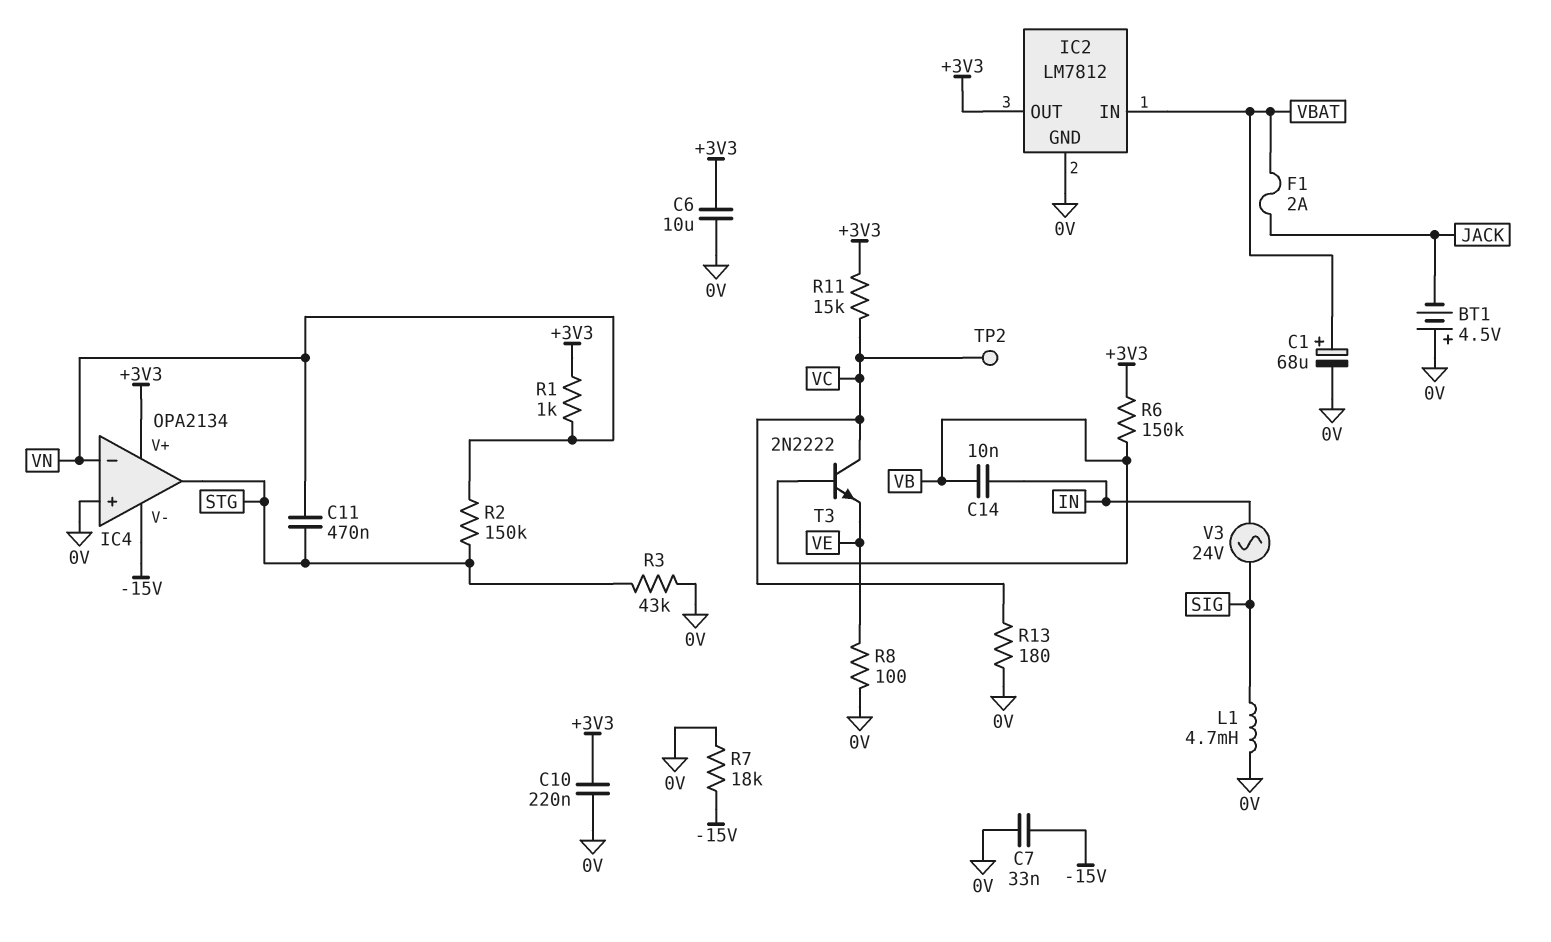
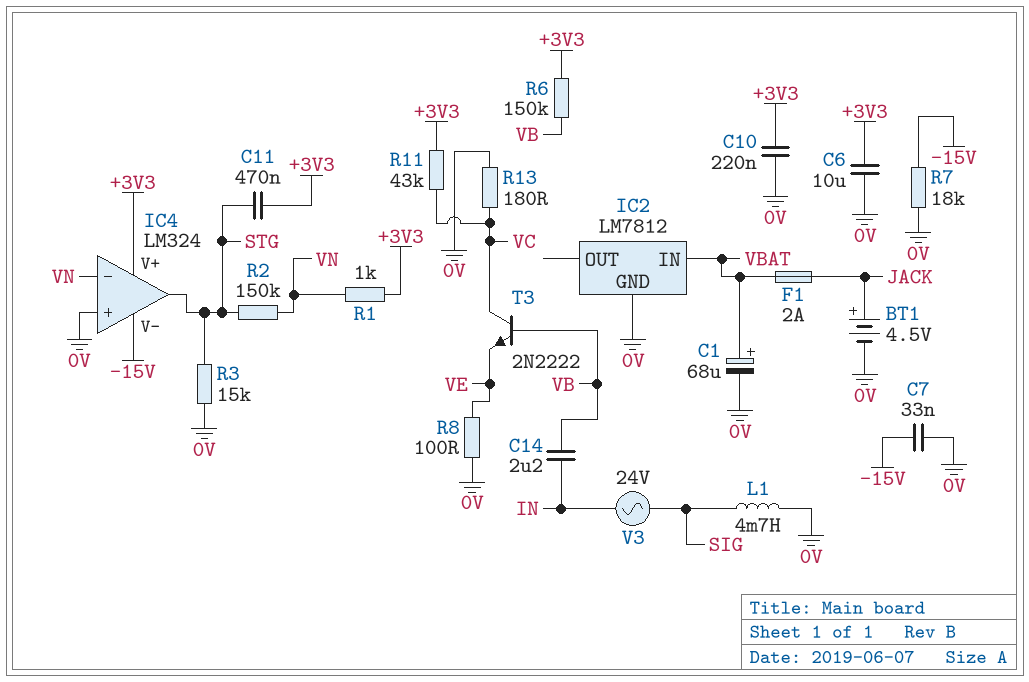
BT1: 4.5V (plus 0V, minus JACK) -> 4.5V (plus JACK, minus 0V)
C11: 470nF (STG, VN) -> 470nF (+3V3, STG)
C14: 10nF (IN, VB) -> 2.2uF (IN, VB)
IC2 pin OUT: +3V3 -> none
IC4: OPA2134 -> LM324
R3: 43k (0V, STG) -> 15k (0V, STG)
R11: 15k (+3V3, VC) -> 43k (+3V3, VC)
TP2: test point (VC) -> none

